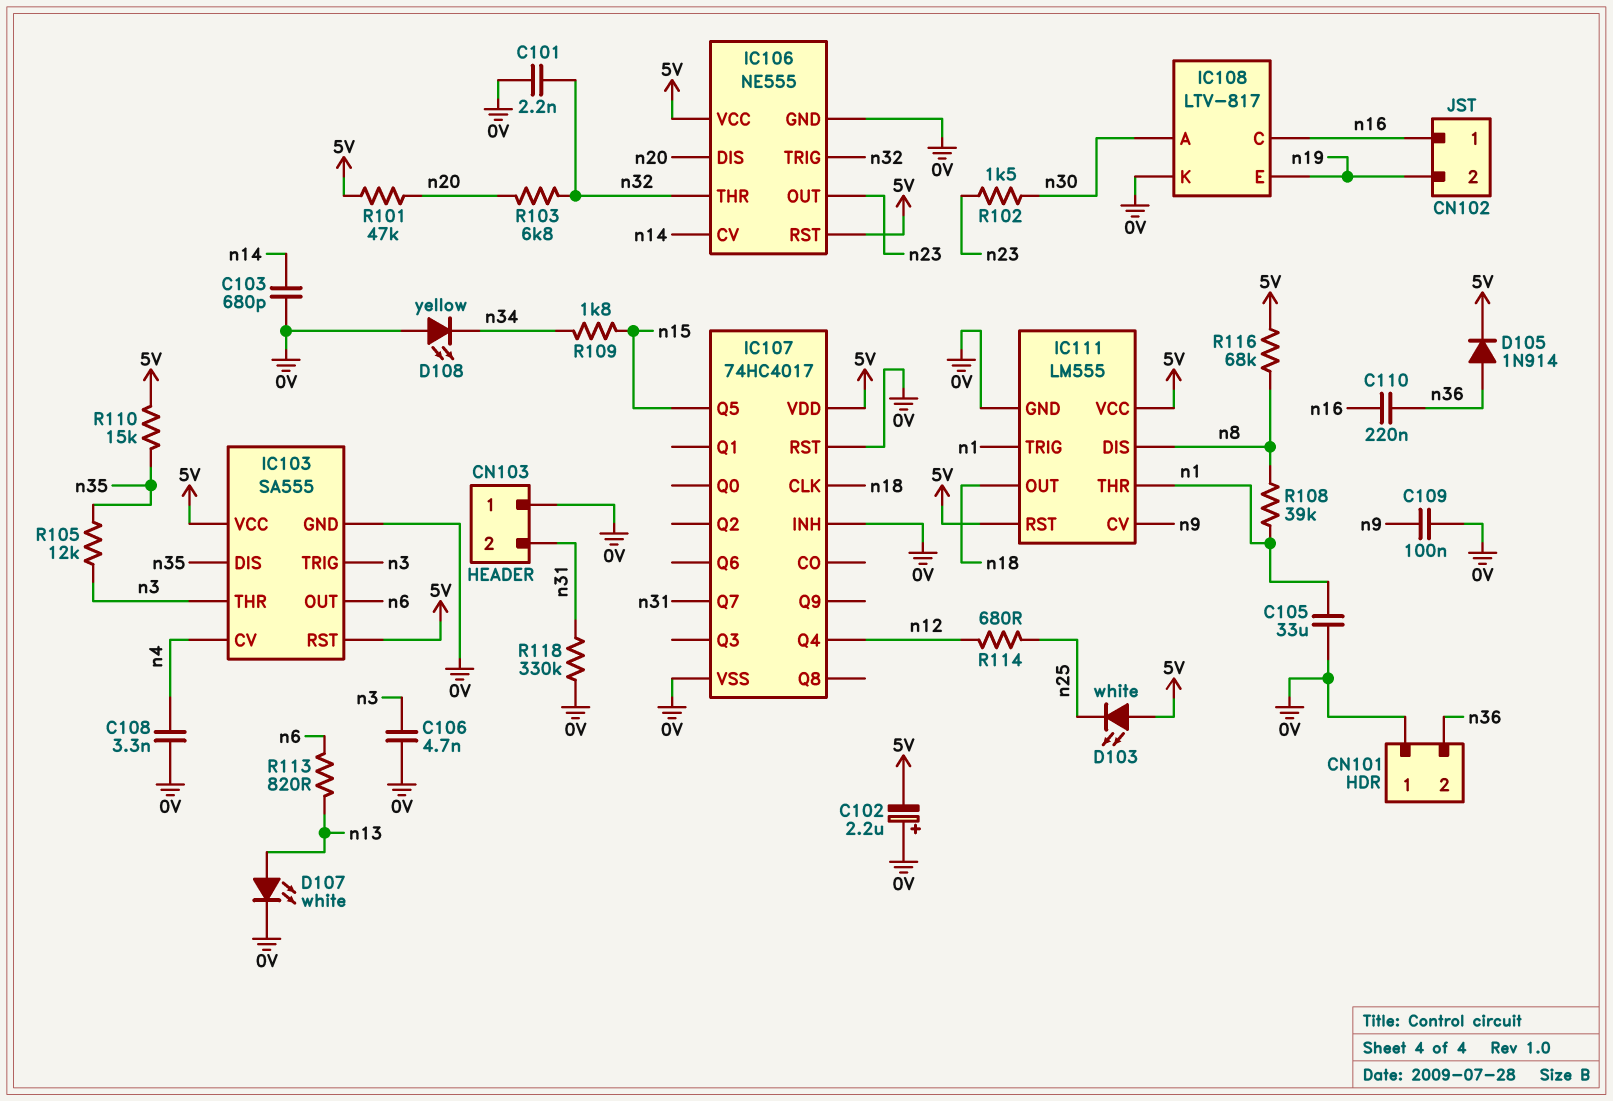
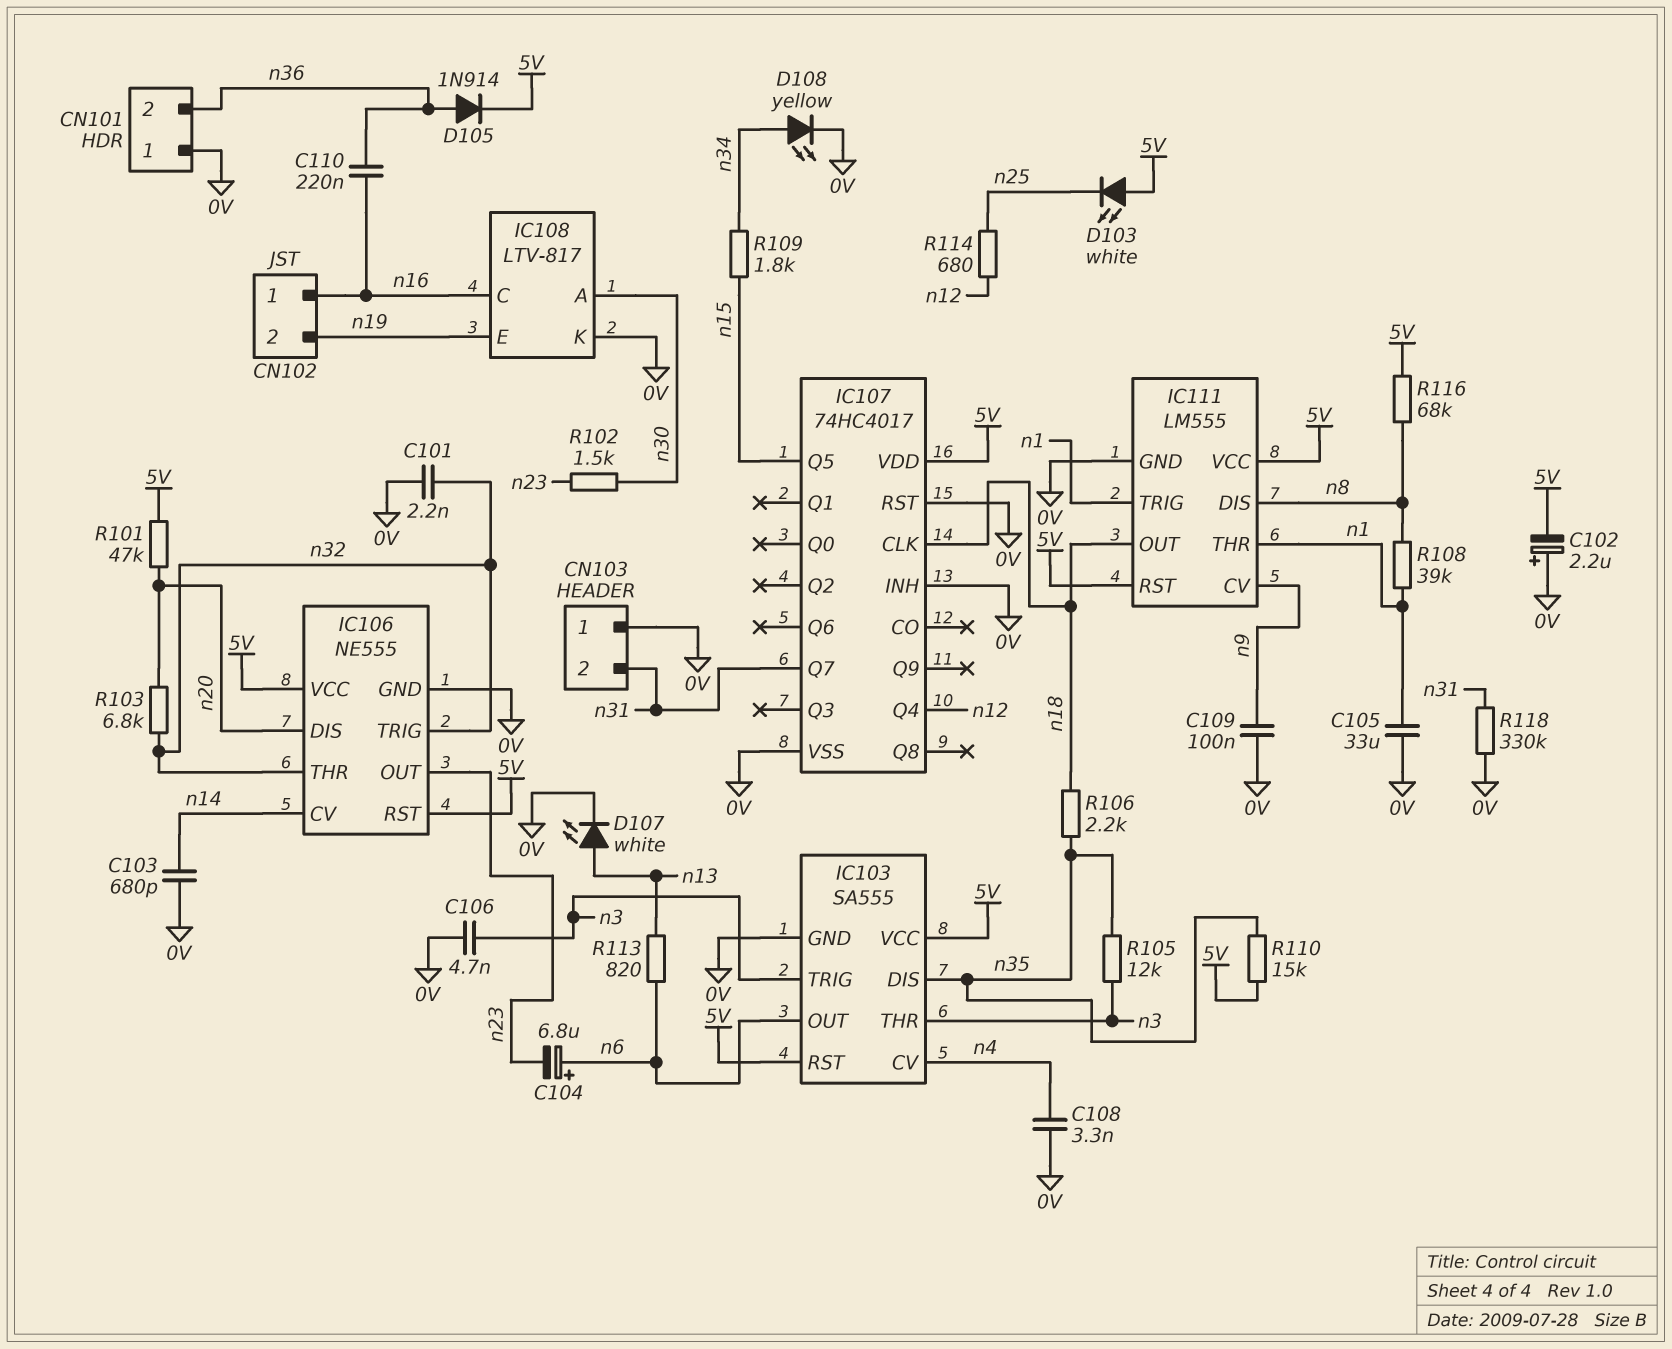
C104: none -> 6.8uF (plus n6, minus n23)
D108: LED yellow (A 0V, K n34) -> LED yellow (A n34, K 0V)
R106: none -> 2.2k (n18, n35)

